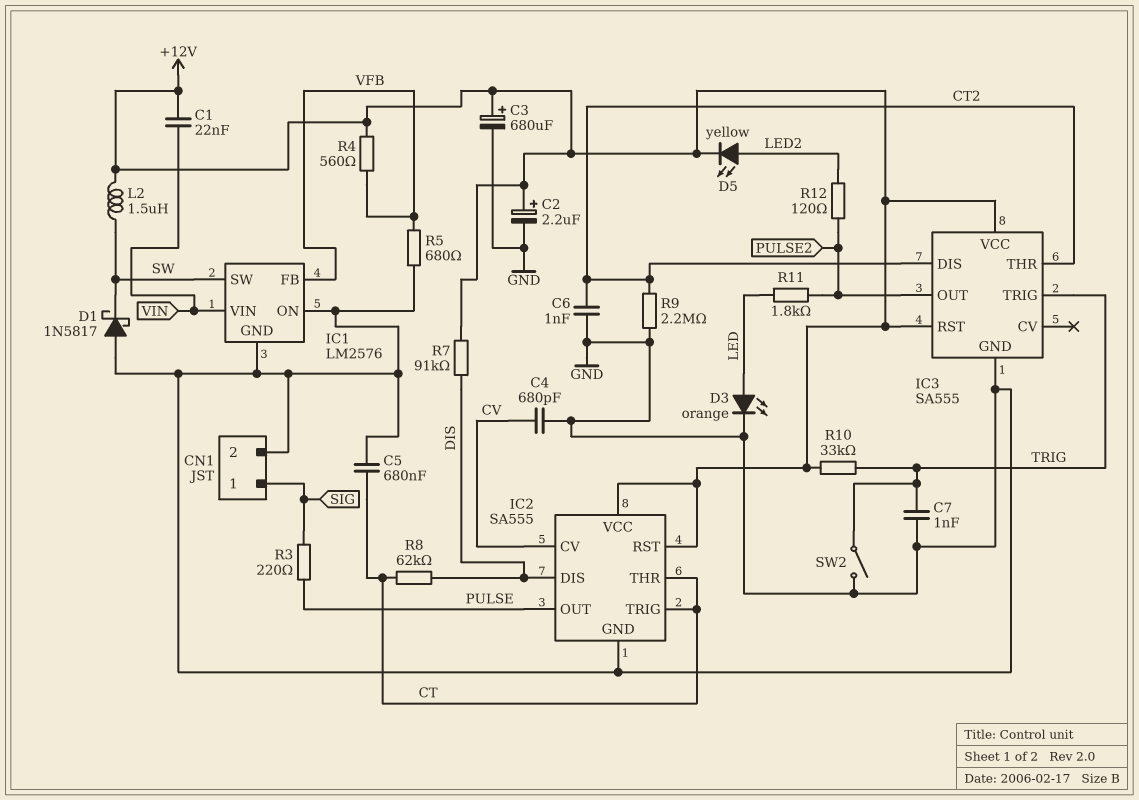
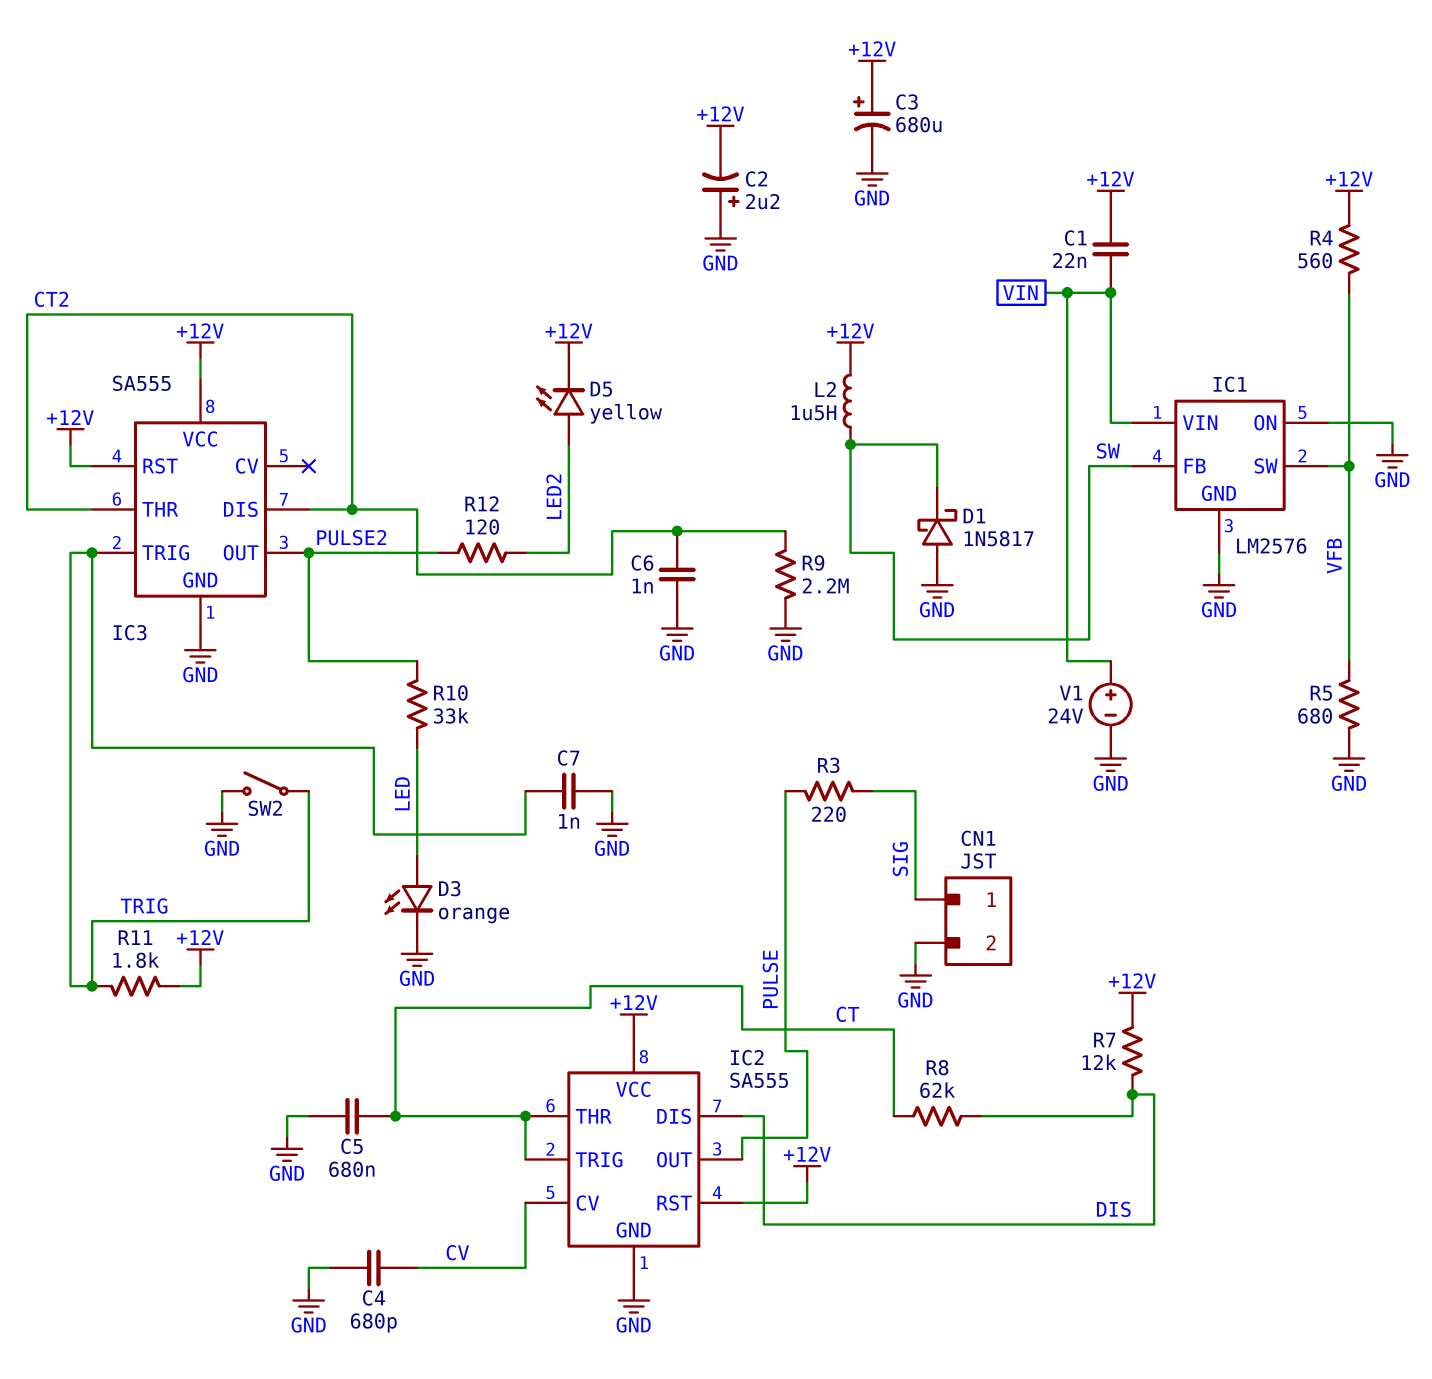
C2: 2.2uF (plus +12V, minus GND) -> 2.2uF (plus GND, minus +12V)
IC1 pin FB: VFB -> SW
IC1 pin SW: SW -> VFB
R7: 91k (+12V, DIS) -> 12k (+12V, DIS)
R10: 33k (+12V, TRIG) -> 33k (LED, PULSE2)
R11: 1.8k (LED, PULSE2) -> 1.8k (+12V, TRIG)
V1: none -> 24V (plus VIN, minus GND)

